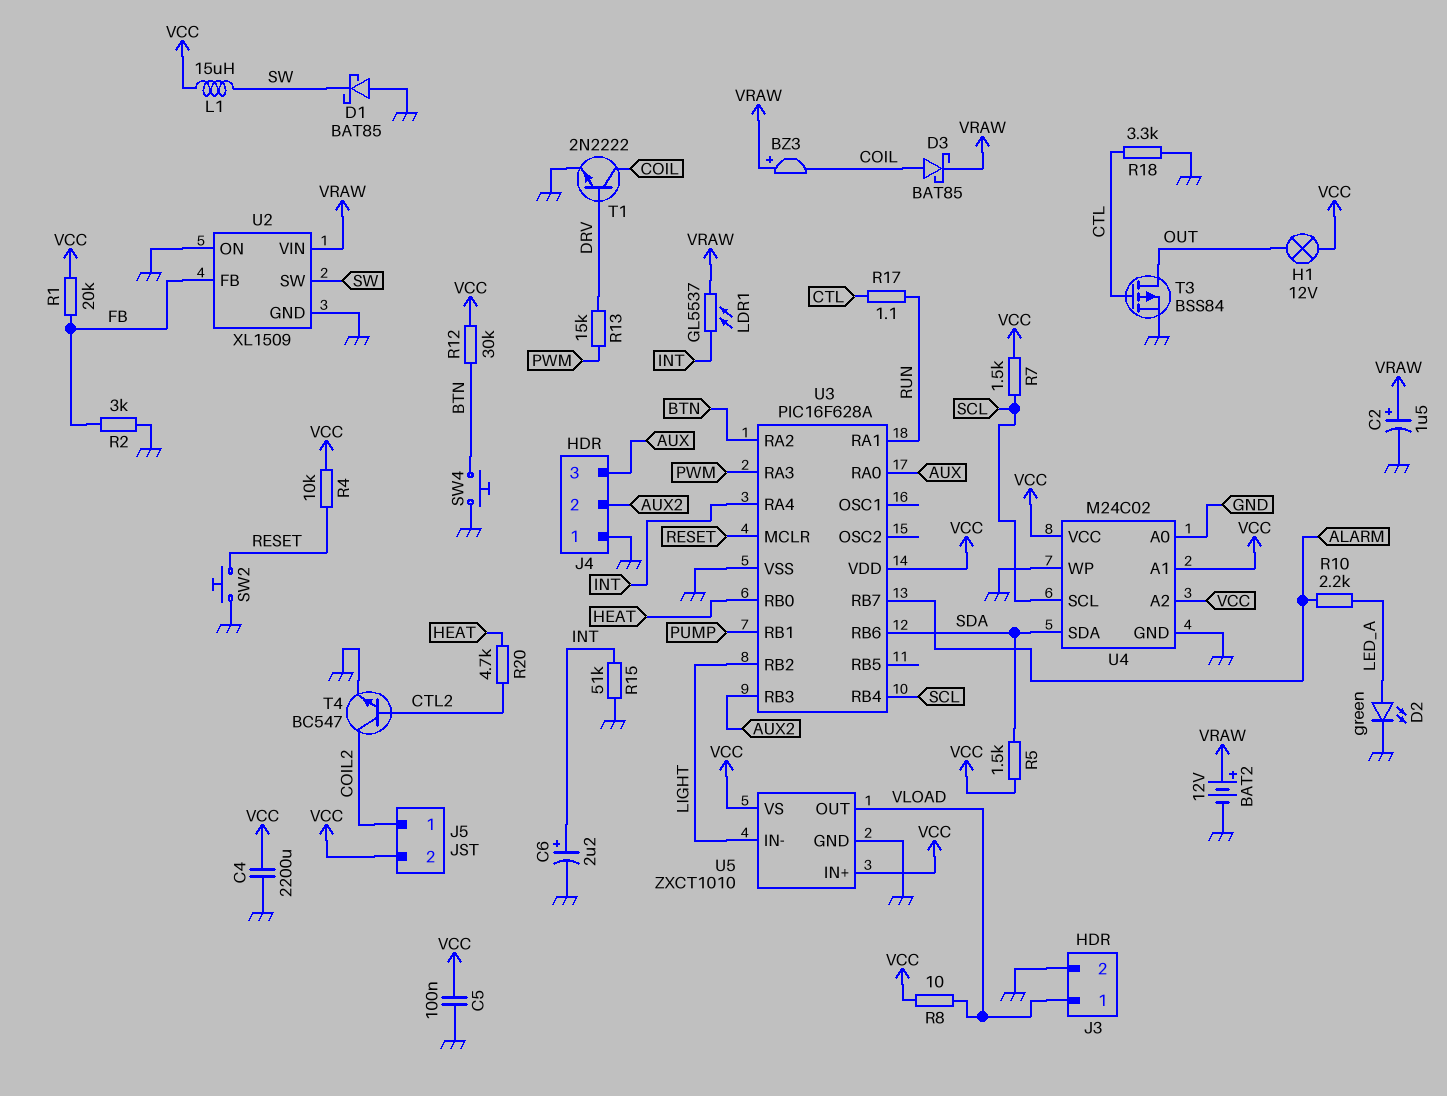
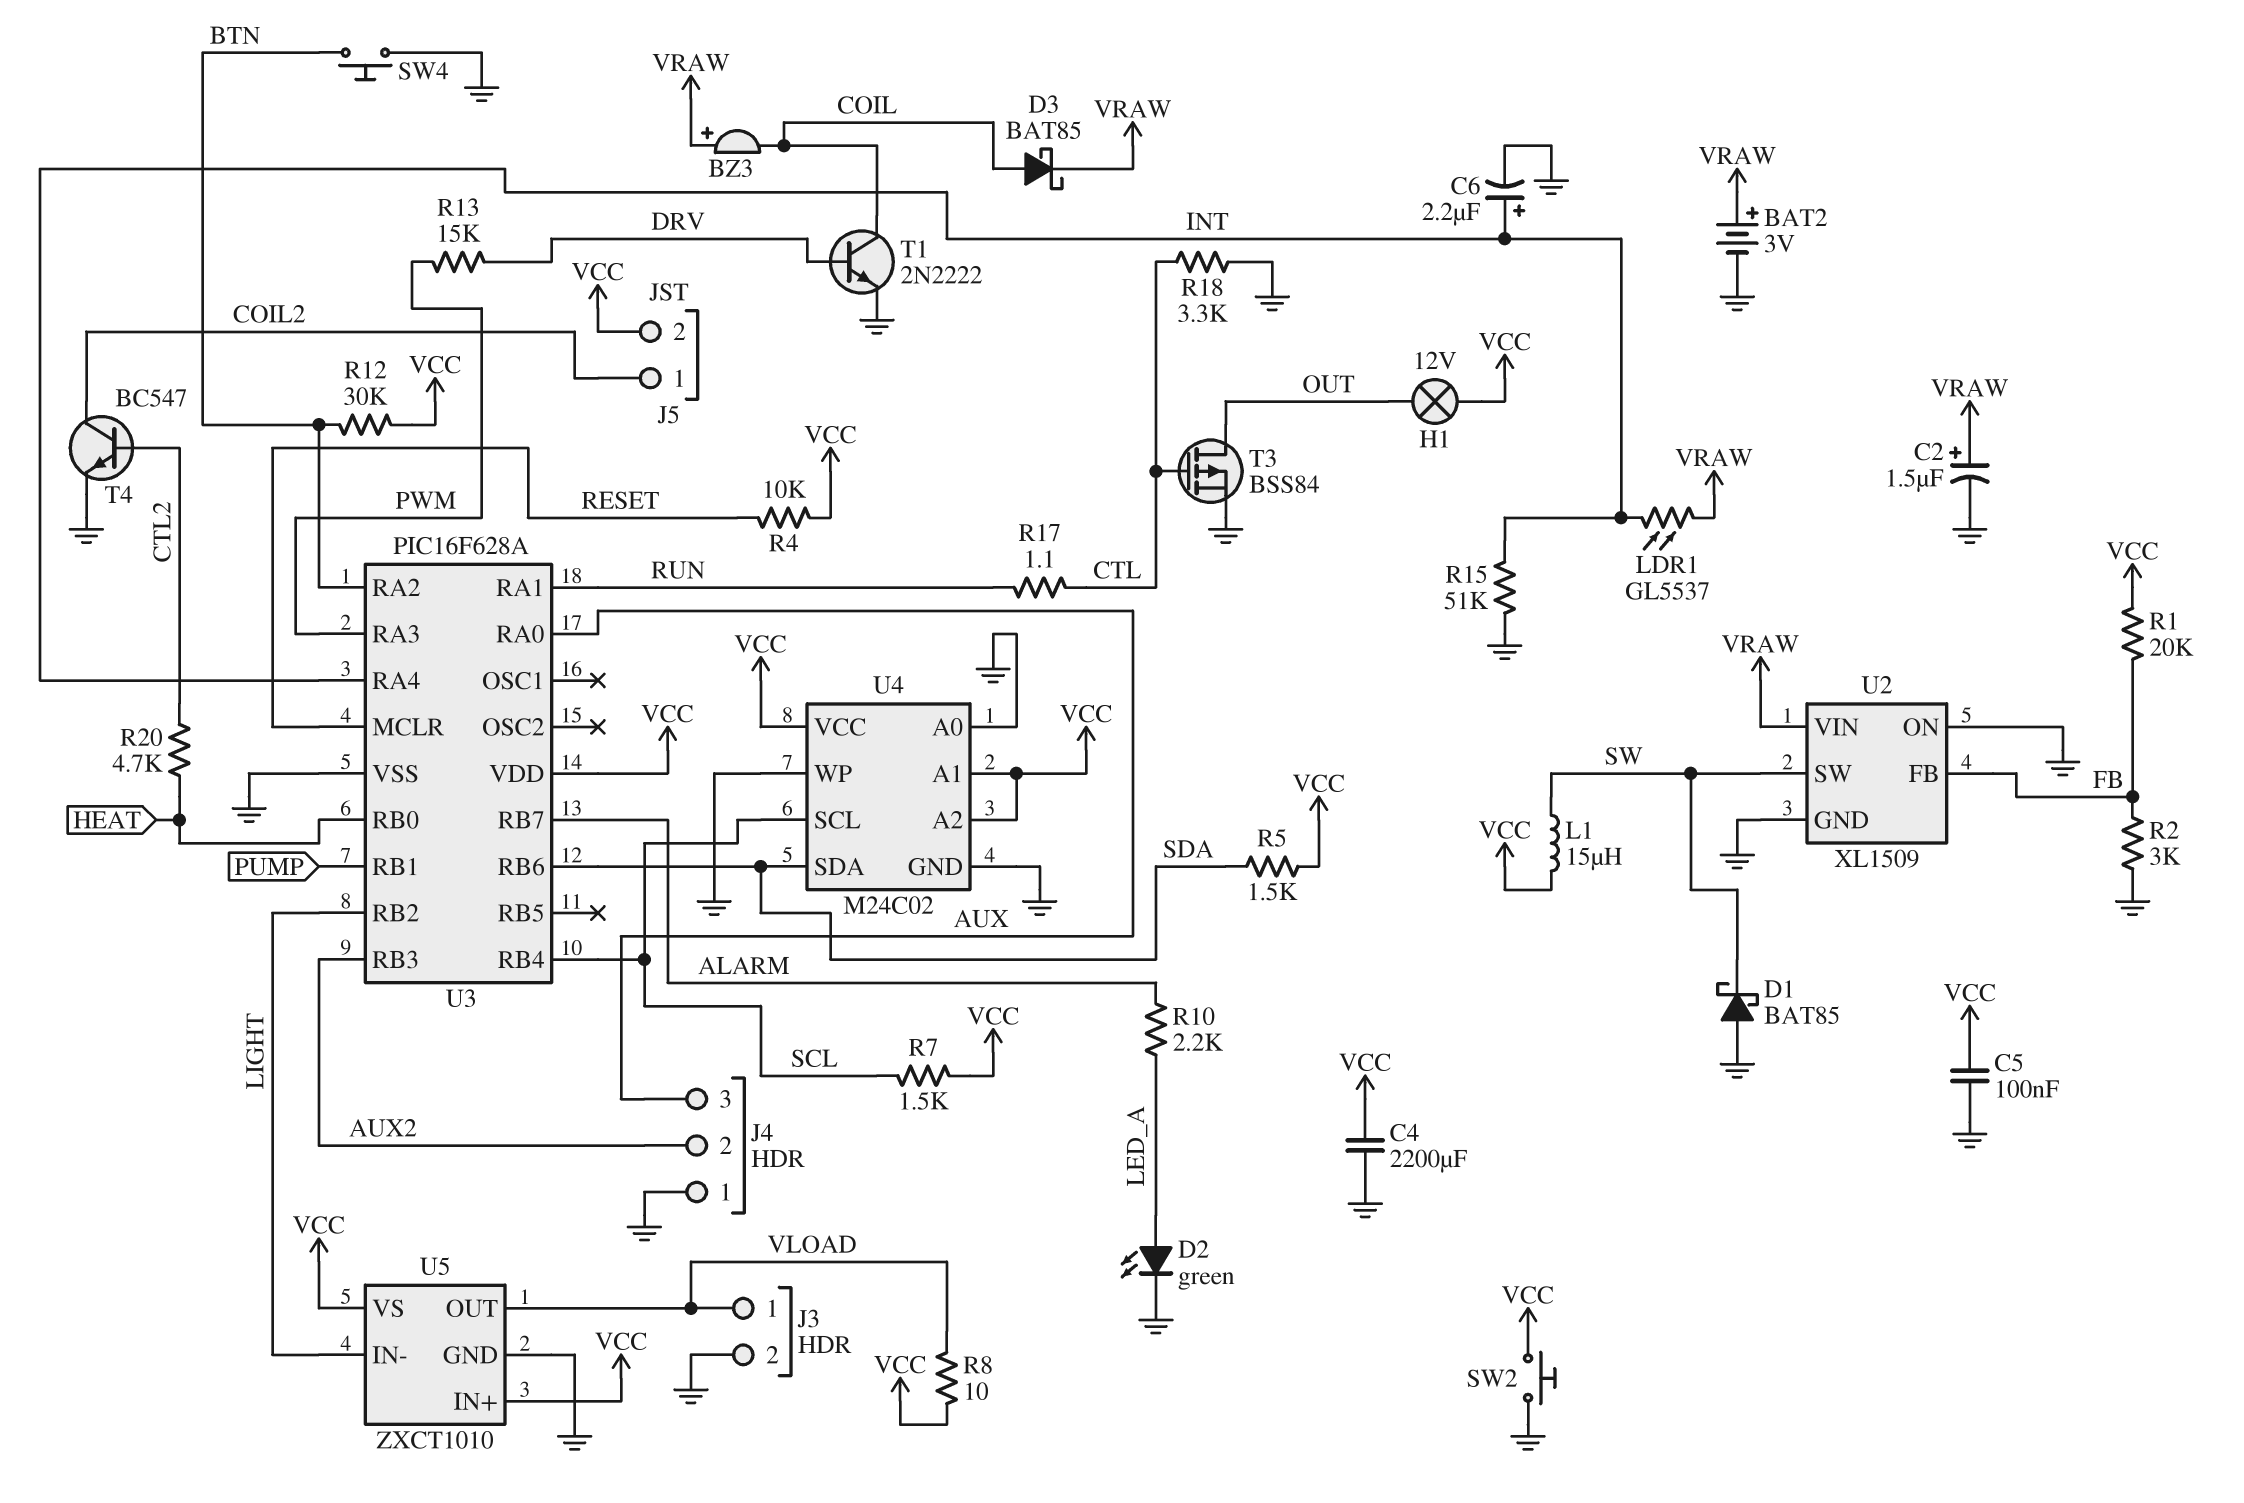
BAT2: 12V (plus VRAW, minus GND) -> 3V (plus VRAW, minus GND)
SW2: button (GND, RESET) -> button (GND, VCC)

